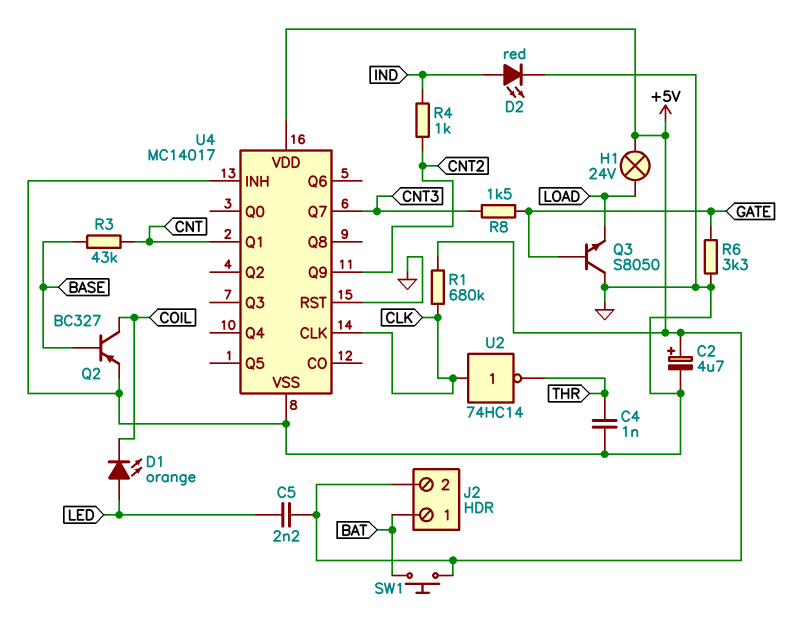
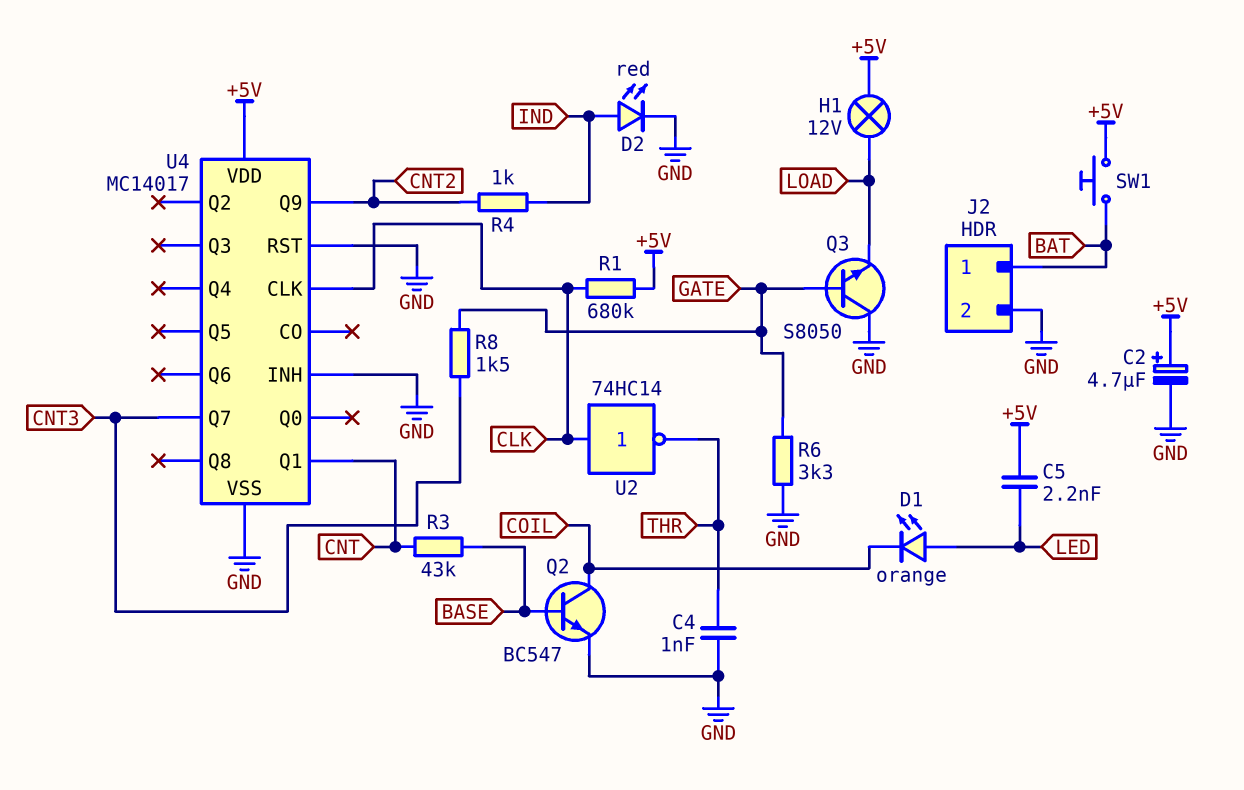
H1: lamp 24V (+5V, LOAD) -> lamp 12V (+5V, LOAD)
J2 pin 2: +5V -> GND
Q2: PNP BC327 (B BASE, C COIL, E GND) -> NPN BC547 (B BASE, C COIL, E GND)

